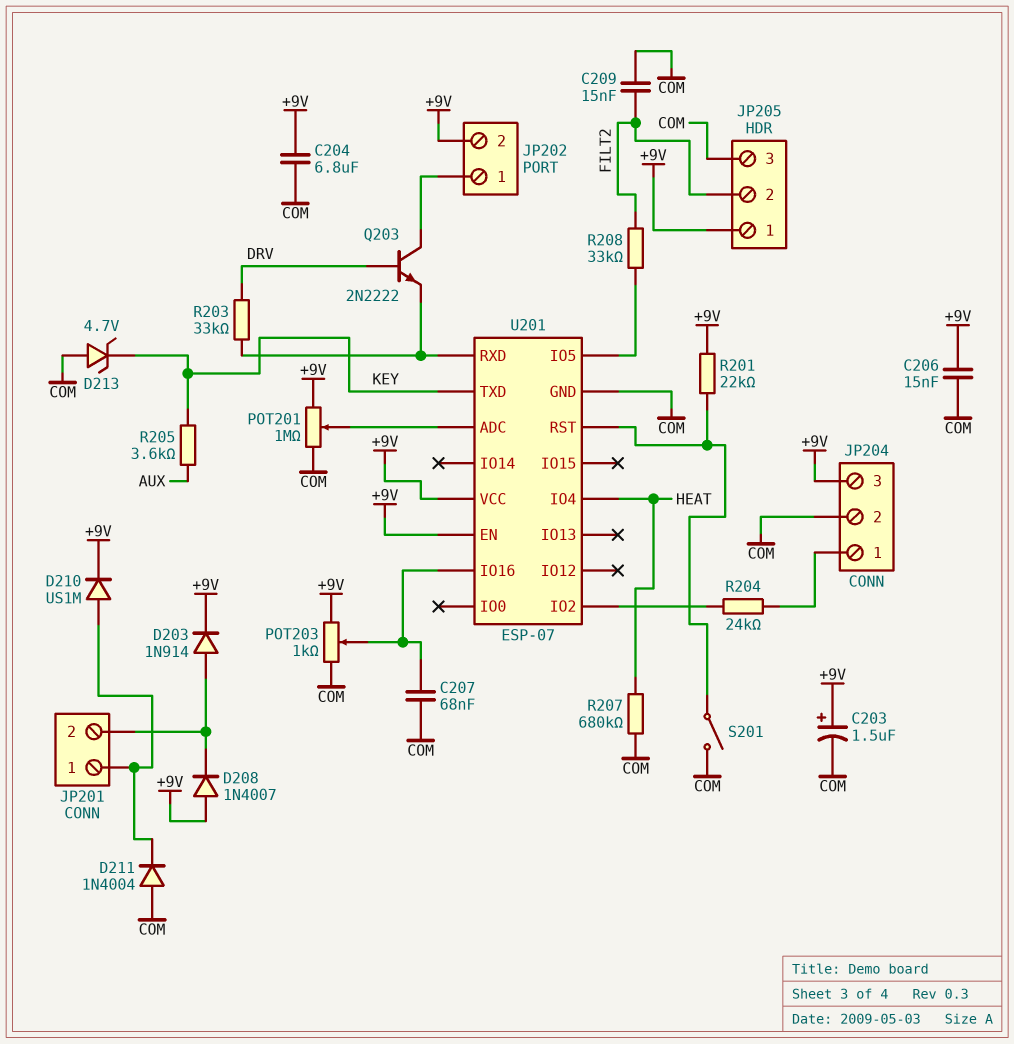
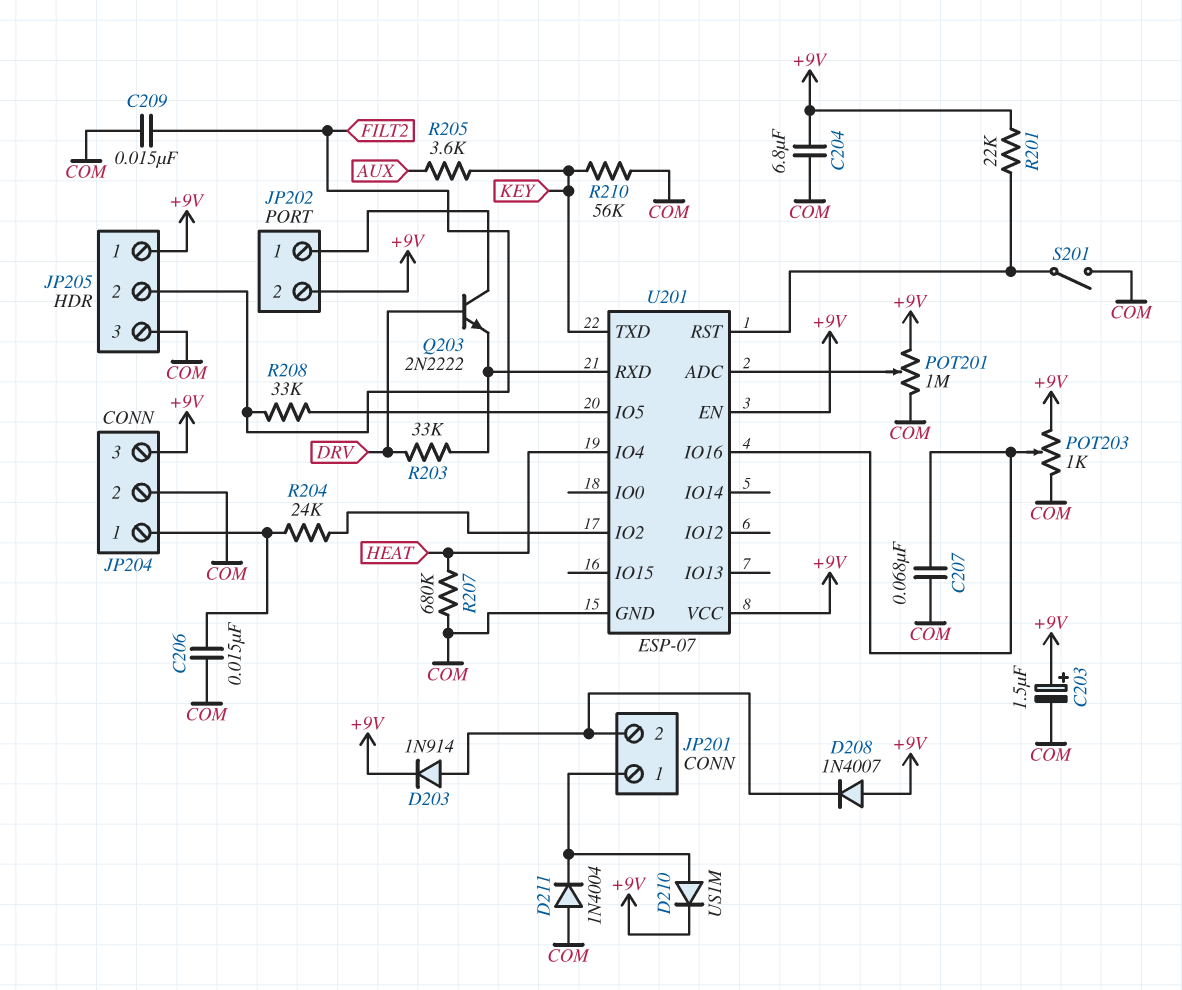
C206: 15nF (+9V, COM) -> 15nF (COM, JP204/1)
D213: zener 4.7V (A COM, K KEY) -> none
R210: none -> 56k (COM, KEY)

